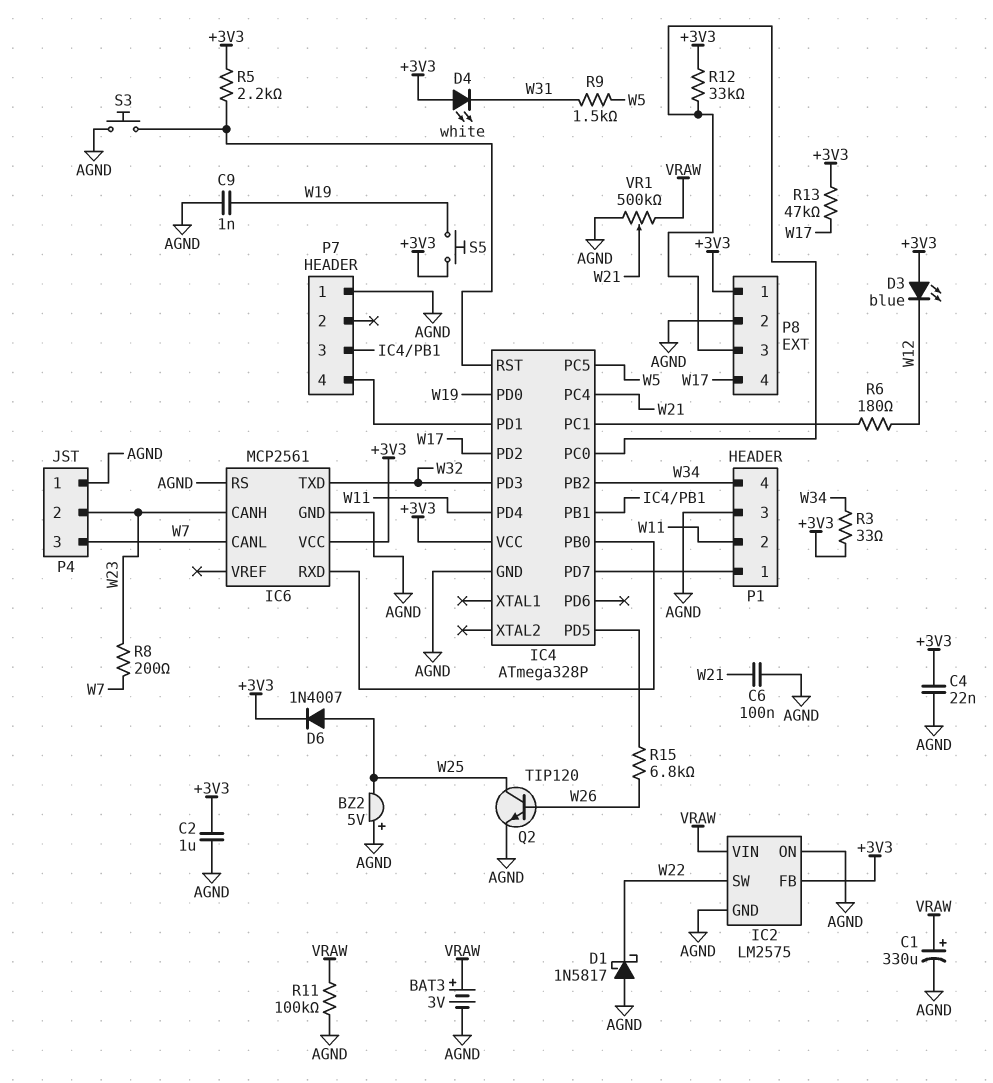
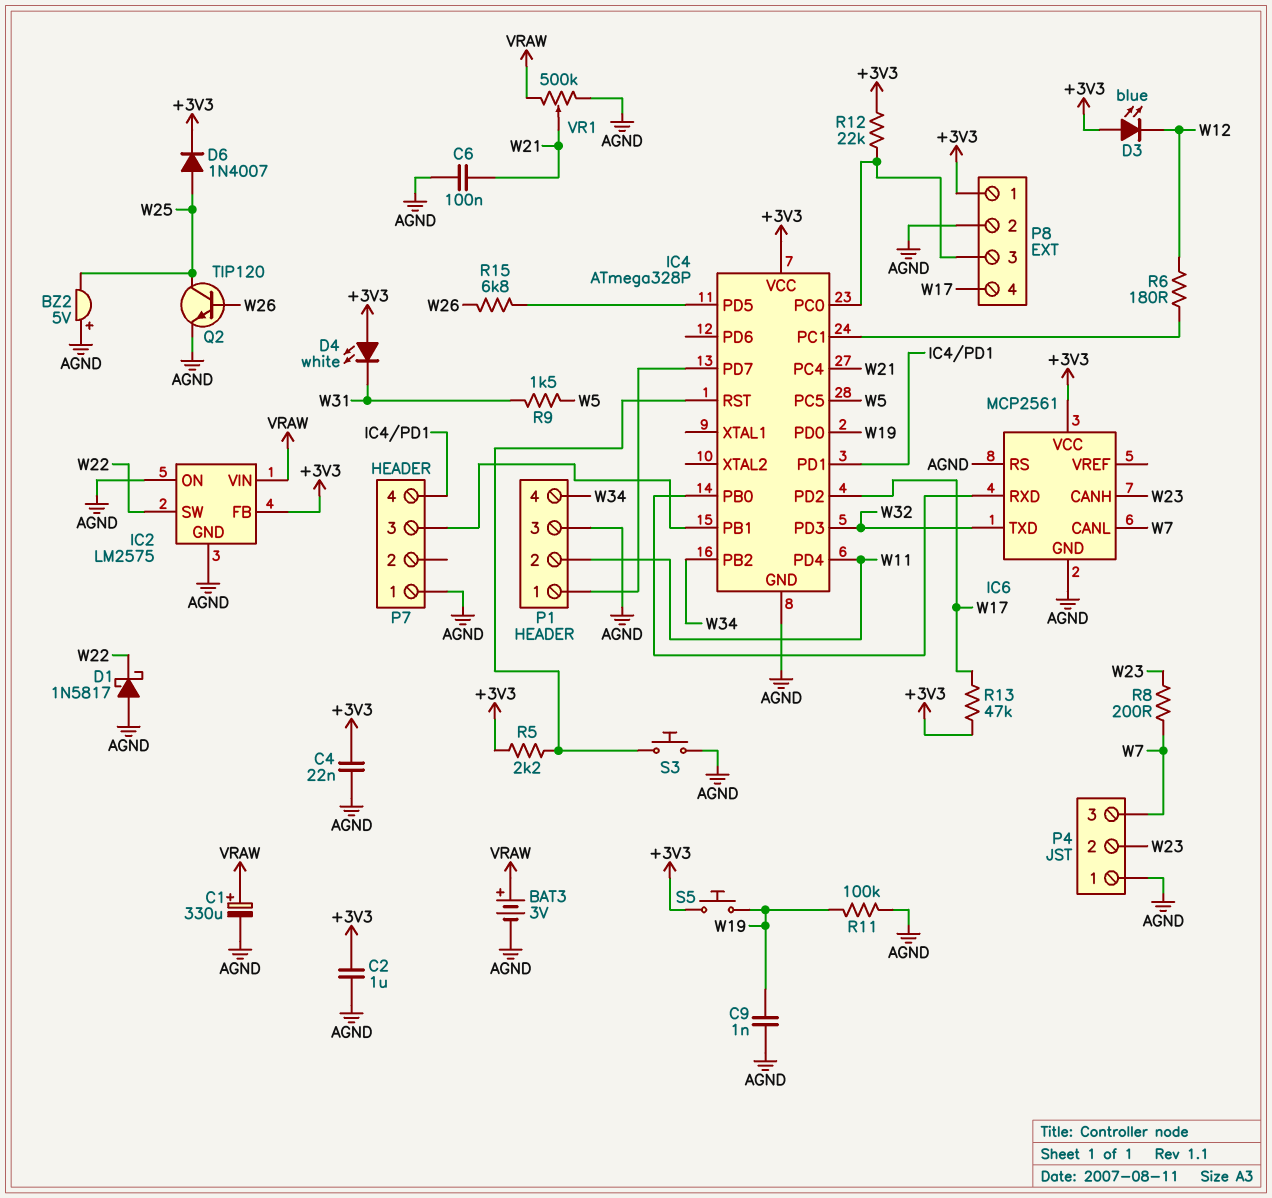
R3: 33 (+3V3, W34) -> none
R11: 100k (AGND, VRAW) -> 100k (AGND, W19)
R12: 33k (+3V3, IC4/PC0) -> 22k (+3V3, IC4/PC0)

